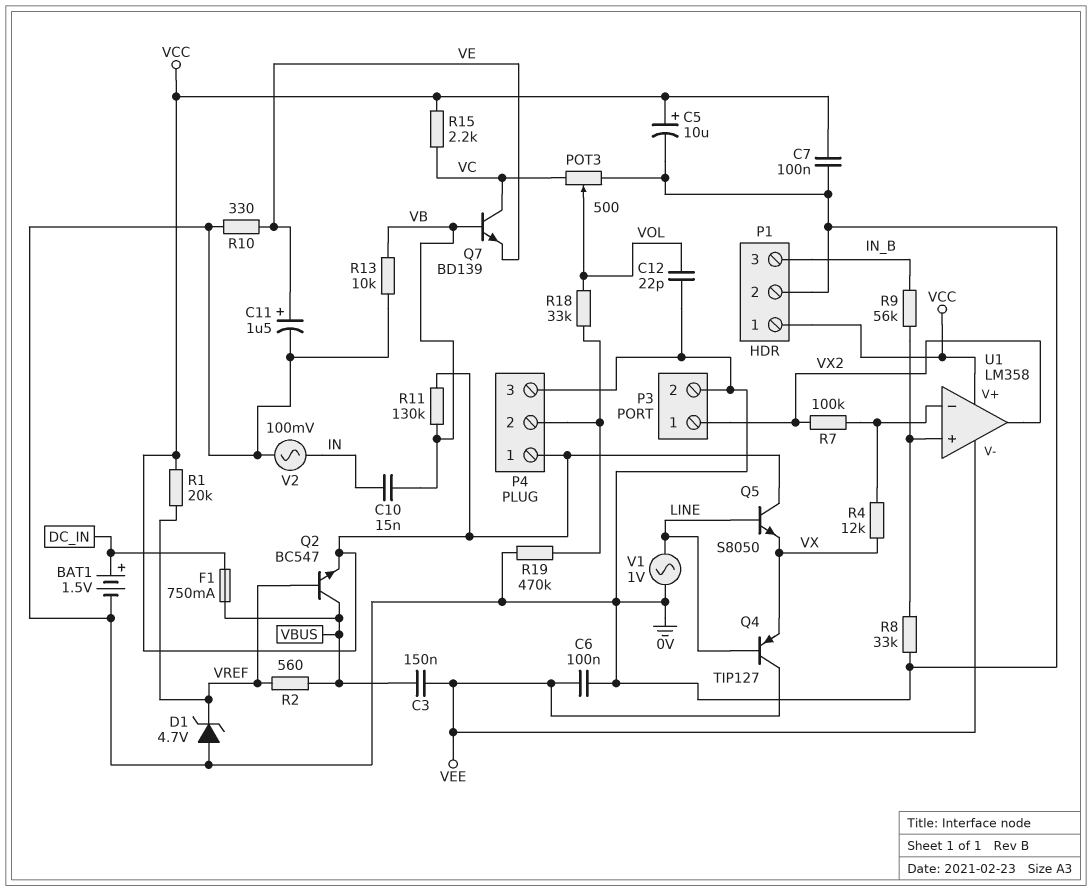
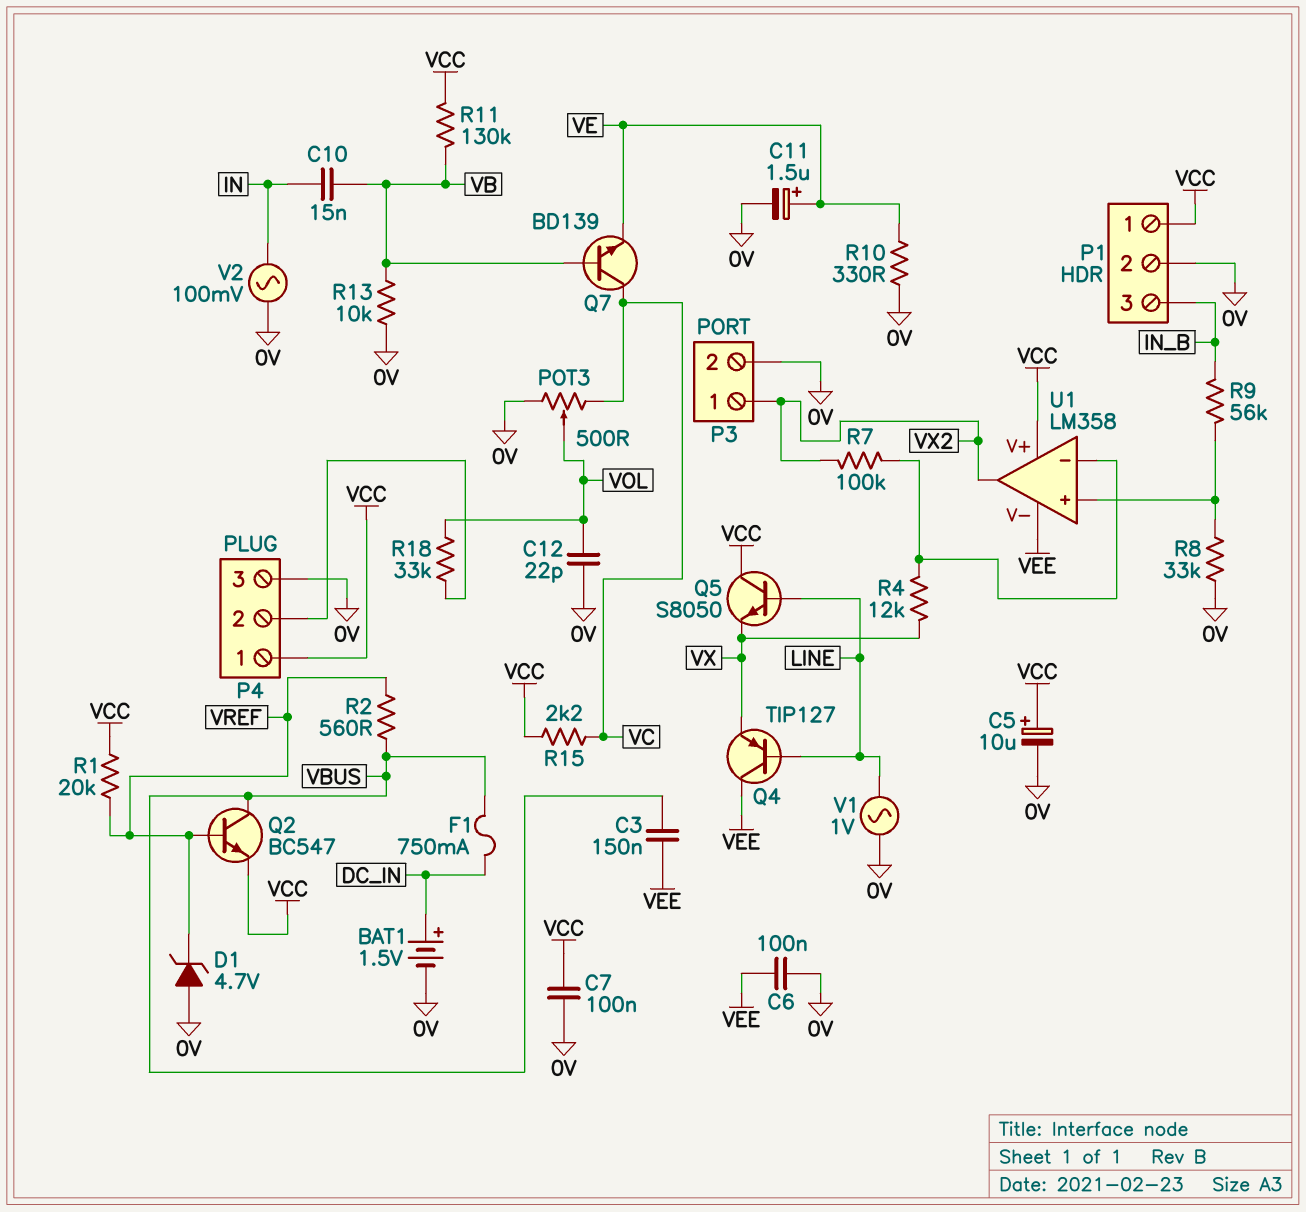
R19: 470k (0V, P4/2) -> none

